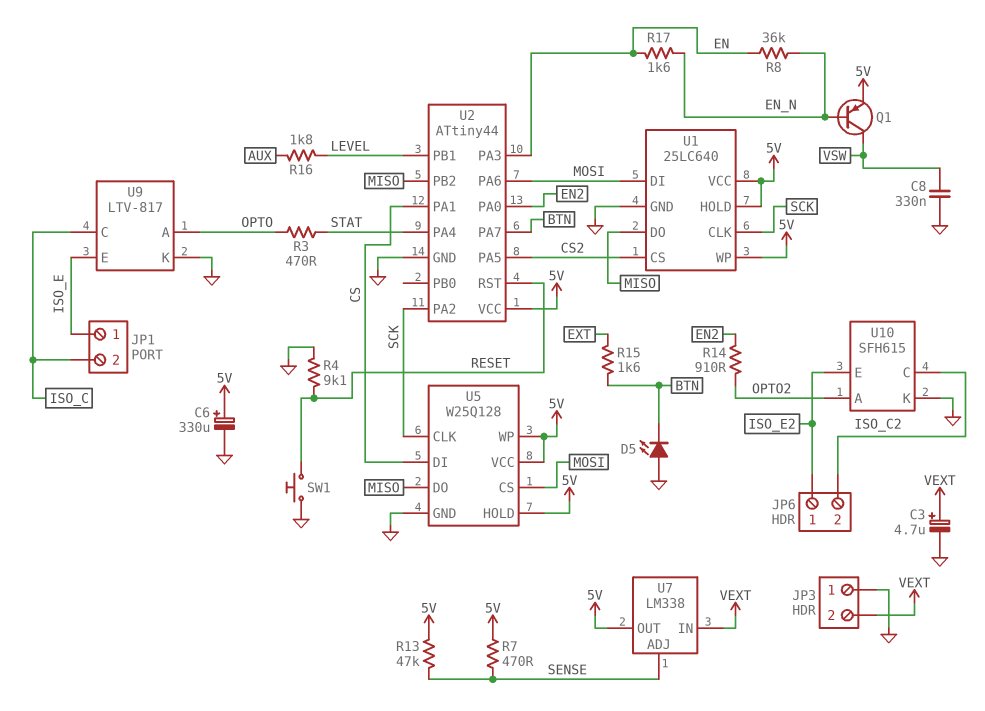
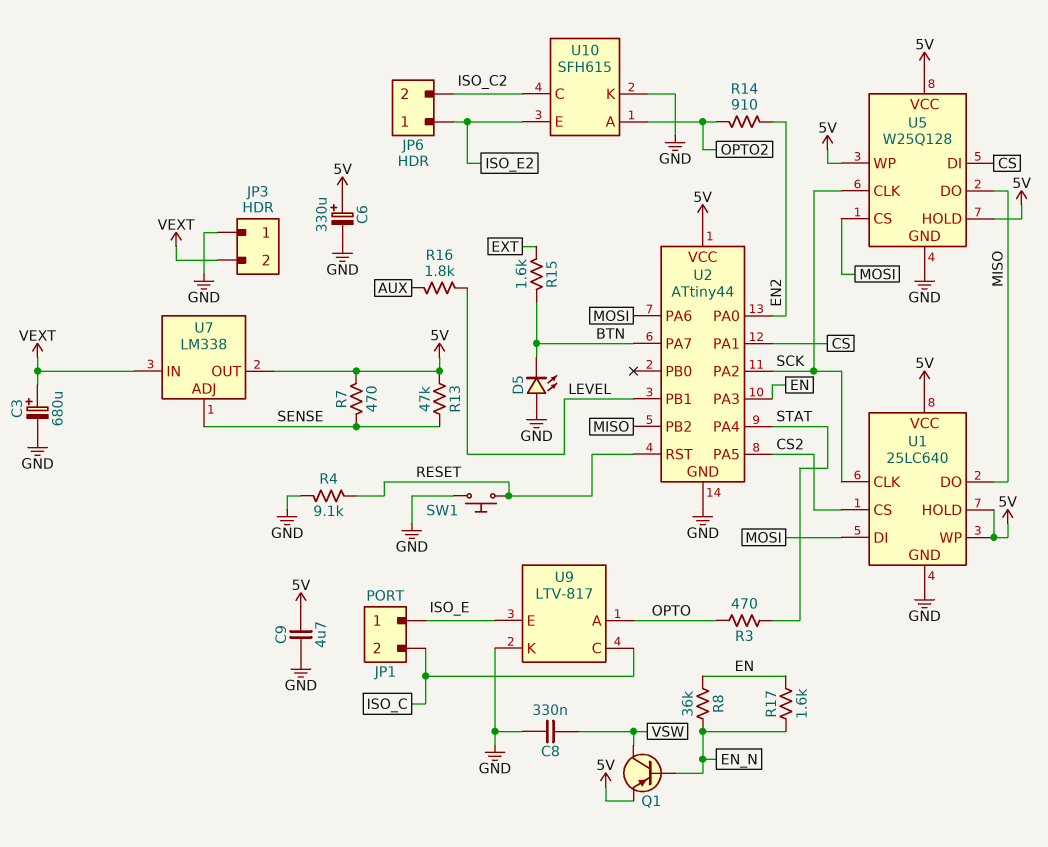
C3: 4.7uF (plus VEXT, minus GND) -> 680uF (plus VEXT, minus GND)
C9: none -> 4.7uF (5V, GND)

